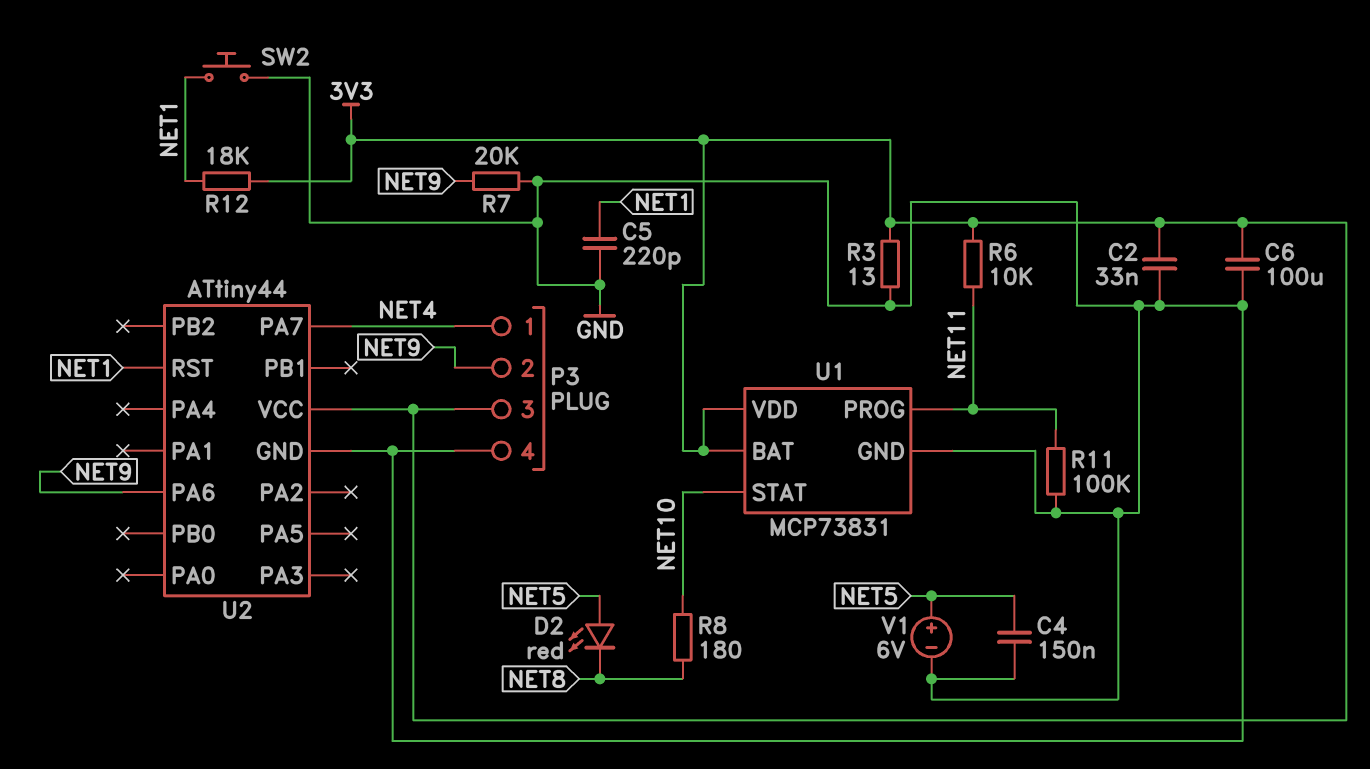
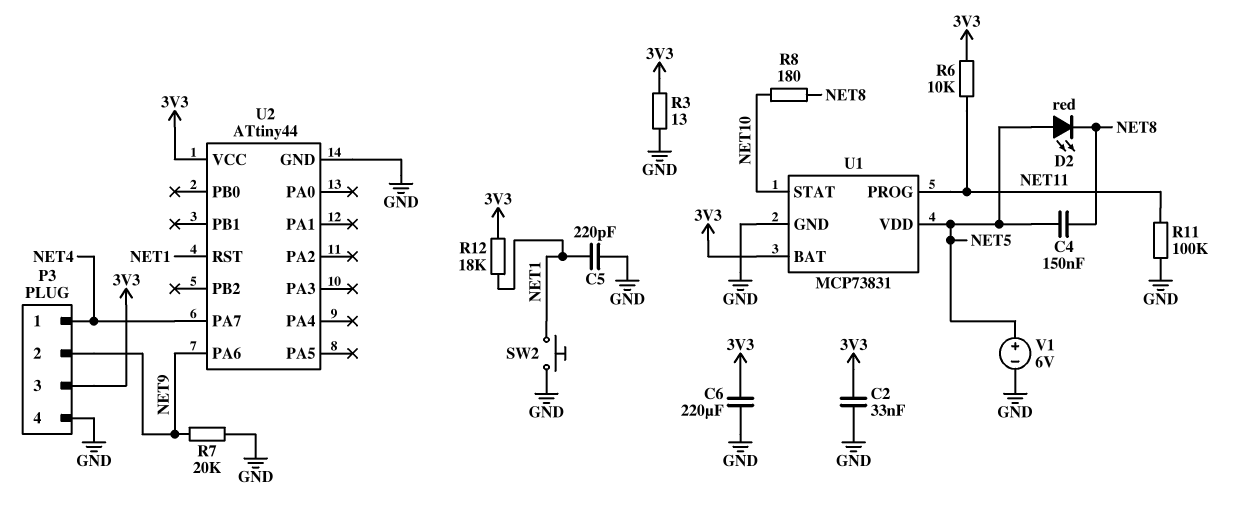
C4: 150nF (GND, NET5) -> 150nF (NET5, NET8)
C6: 100uF (3V3, GND) -> 220uF (3V3, GND)
U1 pin VDD: 3V3 -> NET5

